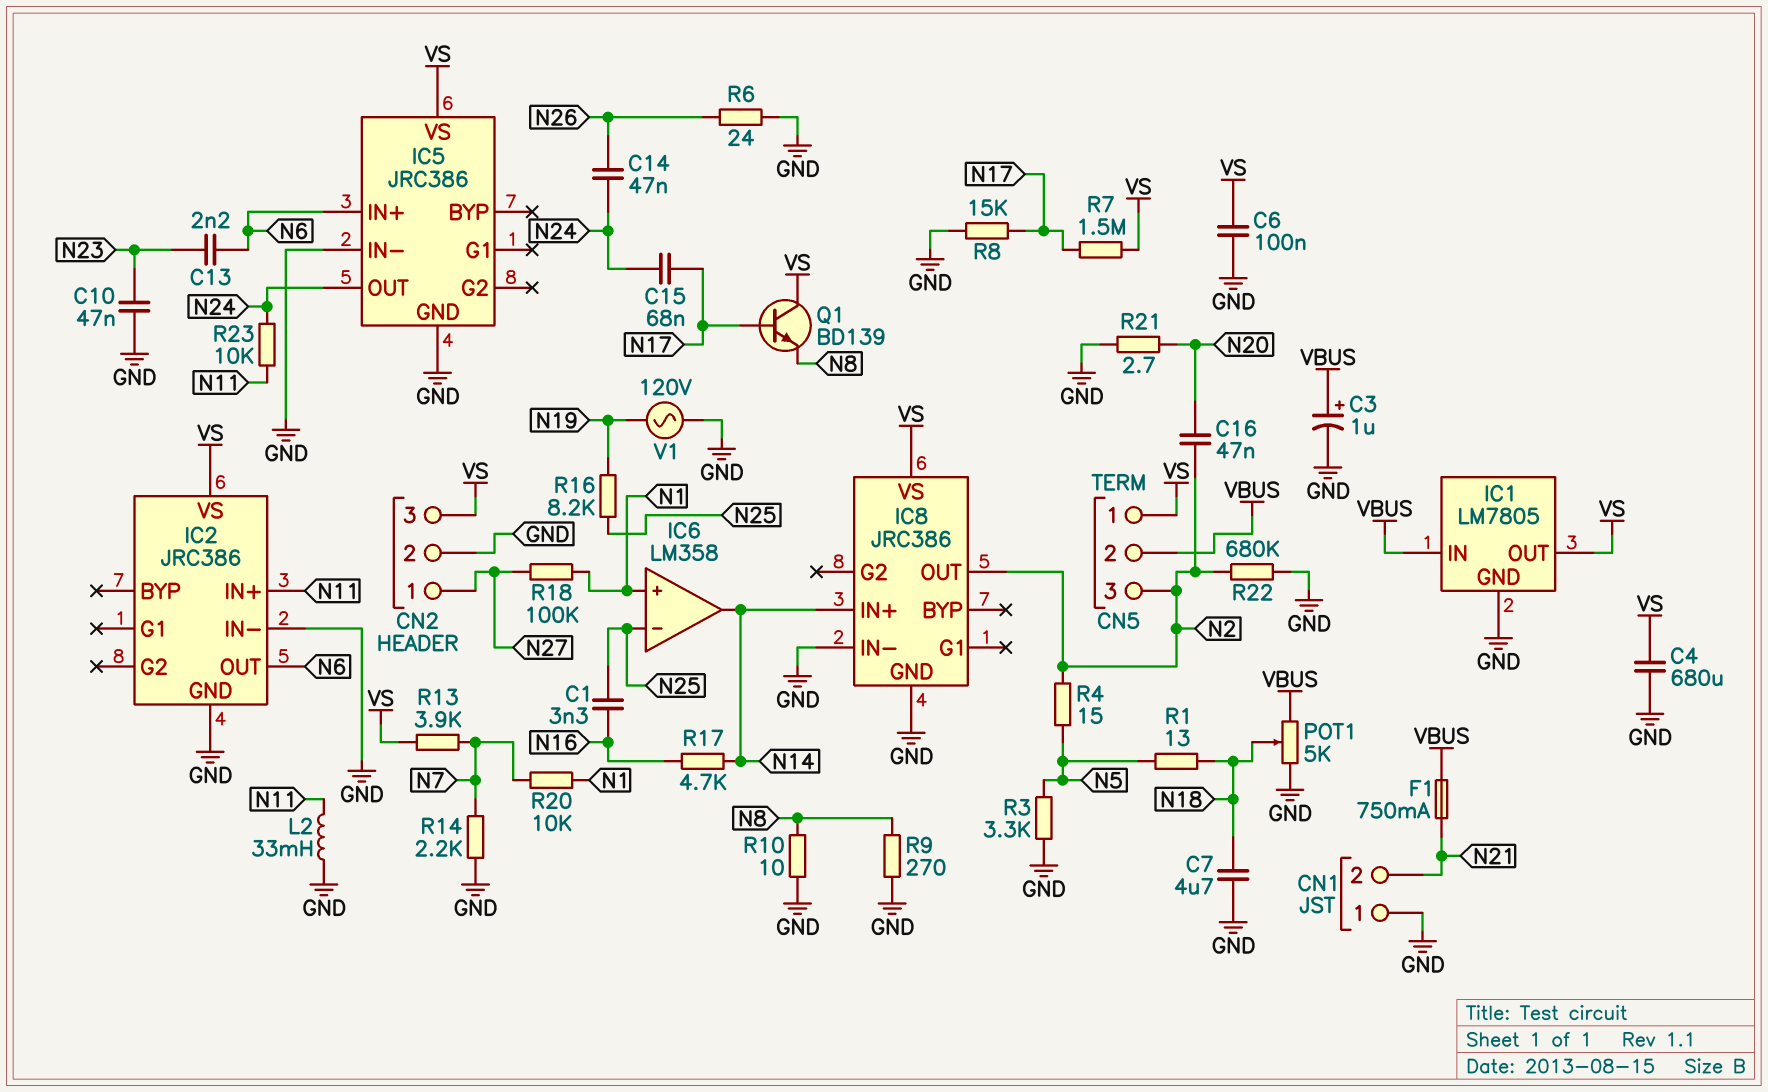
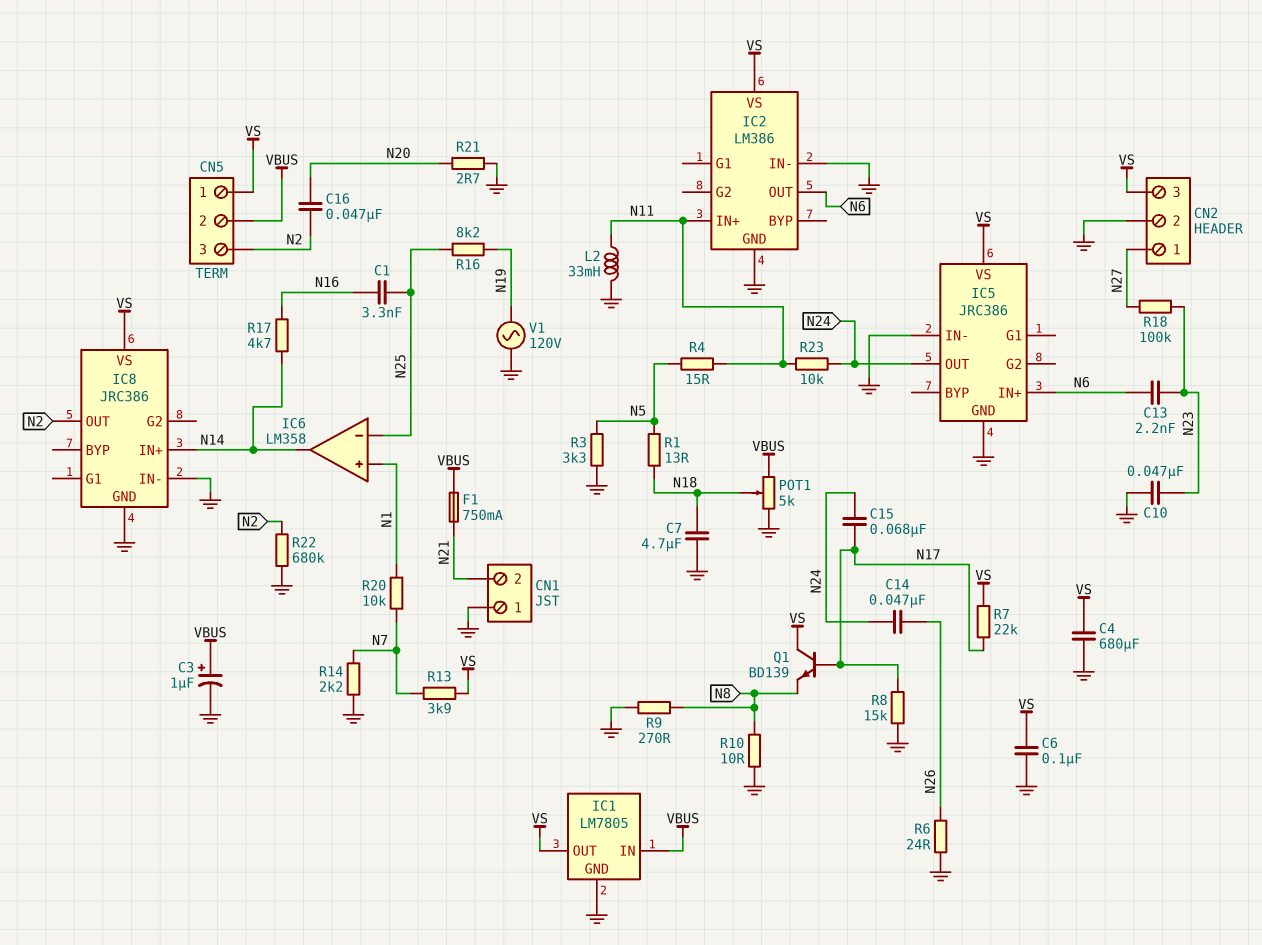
IC2: JRC386 -> LM386
R4: 15 (N2, N5) -> 15 (N5, N11)
R7: 1.5M (N17, VS) -> 22k (N17, VS)
R18: 100k (N1, N27) -> 100k (N23, N27)

